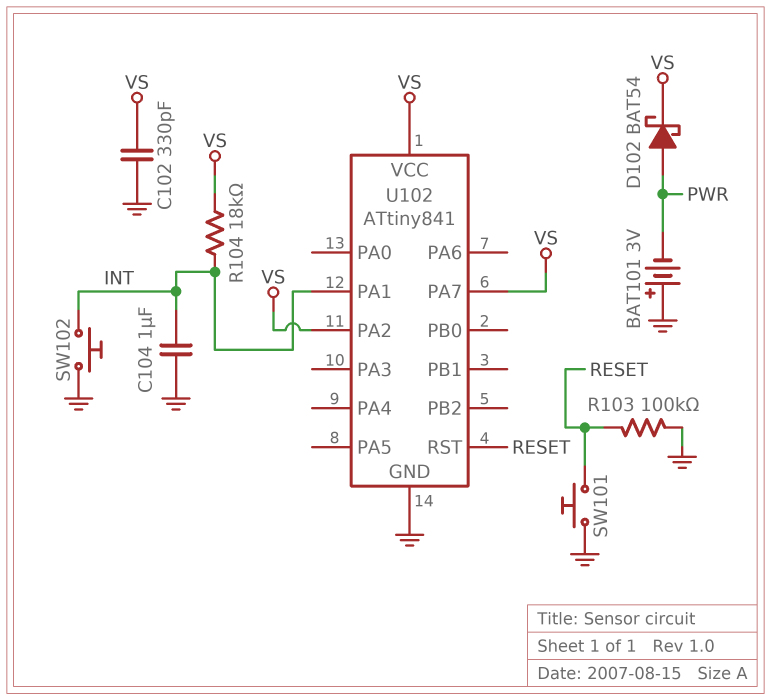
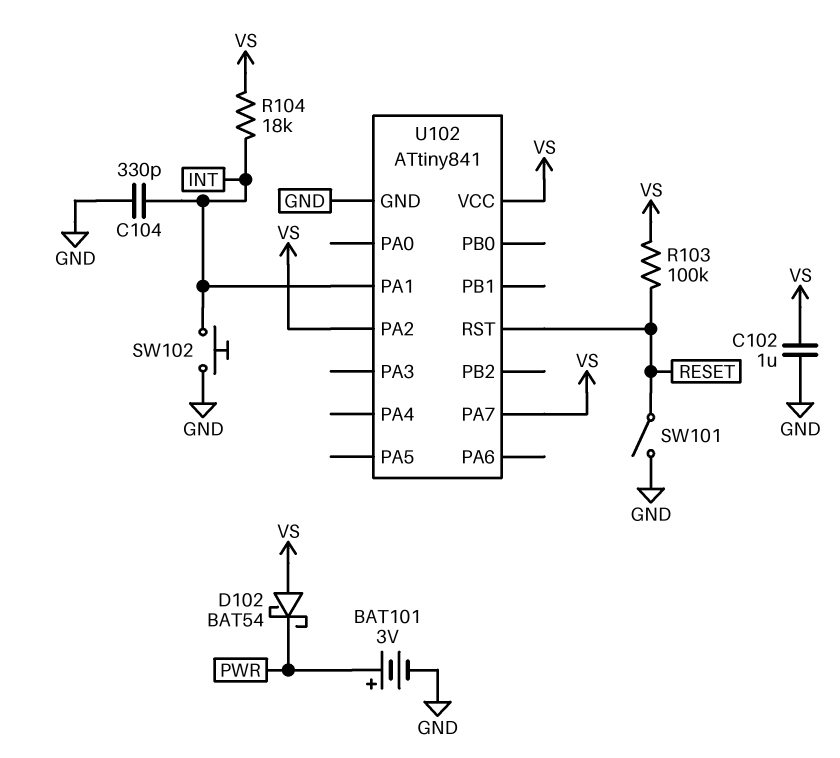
BAT101: 3V (plus GND, minus PWR) -> 3V (plus PWR, minus GND)
C102: 330pF (GND, VS) -> 1uF (GND, VS)
C104: 1uF (GND, INT) -> 330pF (GND, INT)
D102: schottky BAT54 (A PWR, K VS) -> schottky BAT54 (A VS, K PWR)
R103: 100k (GND, RESET) -> 100k (RESET, VS)
SW101: button (GND, RESET) -> switch (GND, RESET)

